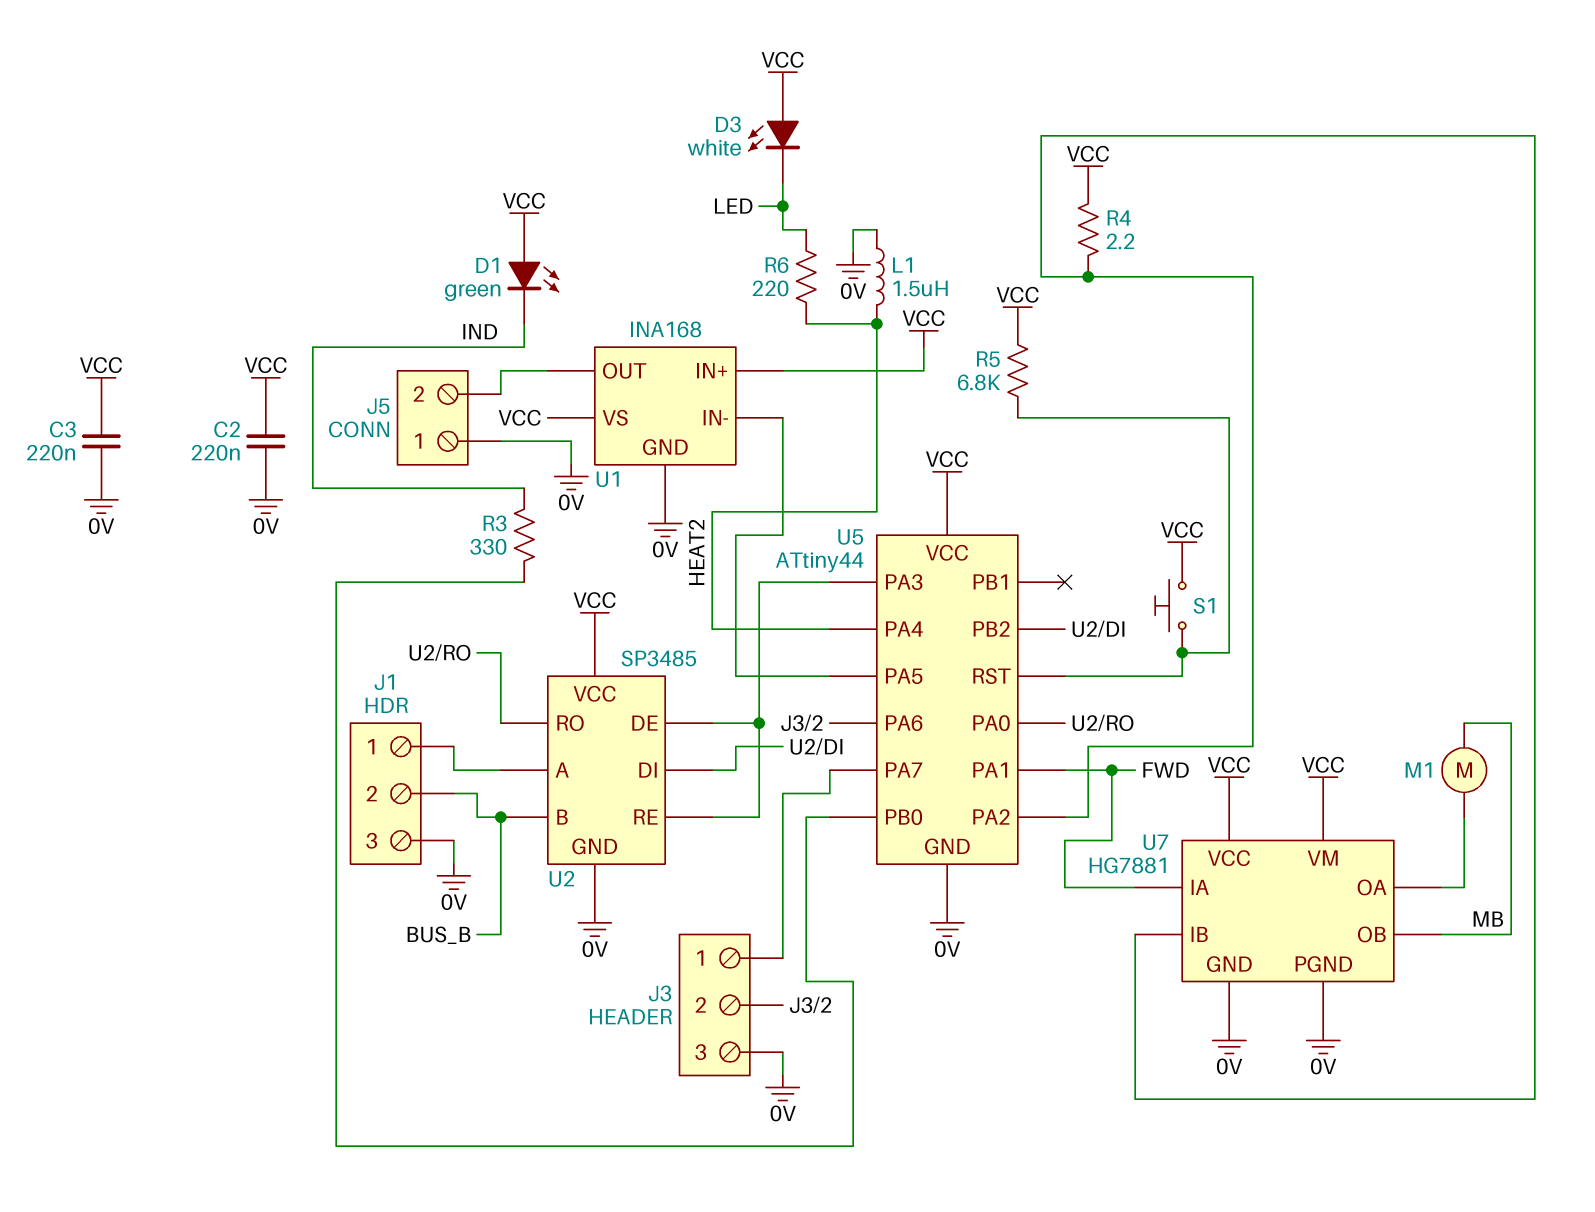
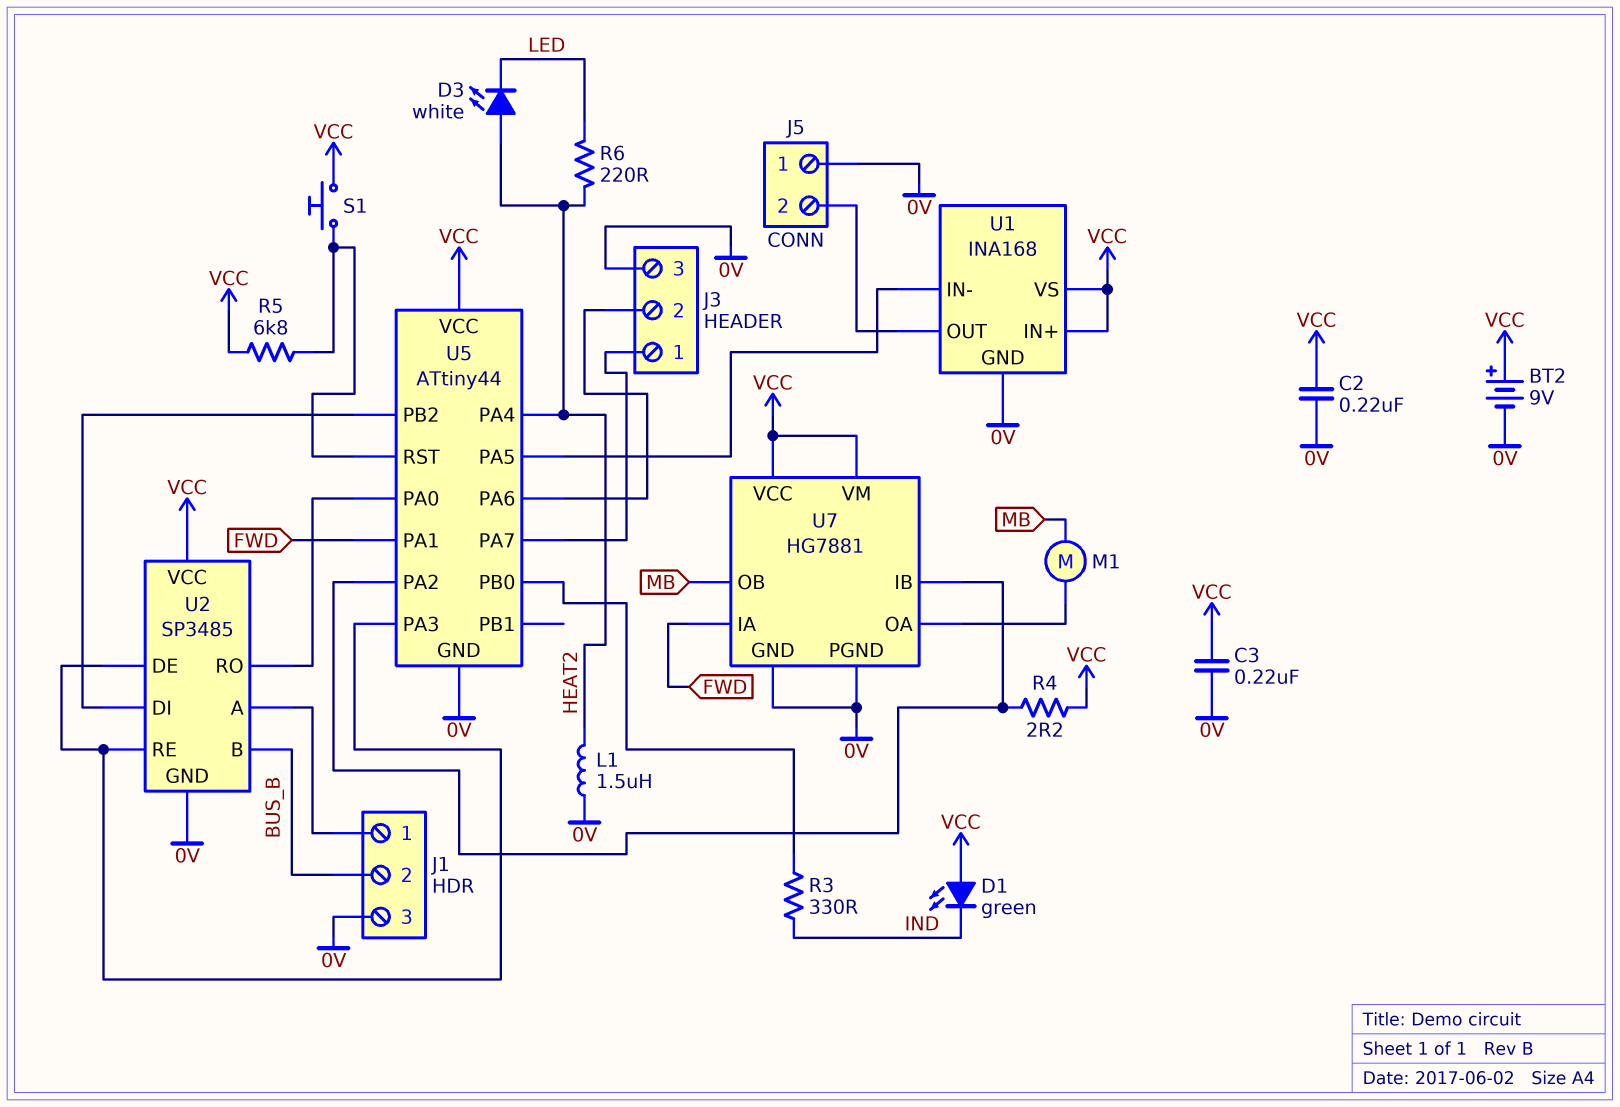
BT2: none -> 9V (plus VCC, minus 0V)
D3: LED white (A VCC, K LED) -> LED white (A HEAT2, K LED)

